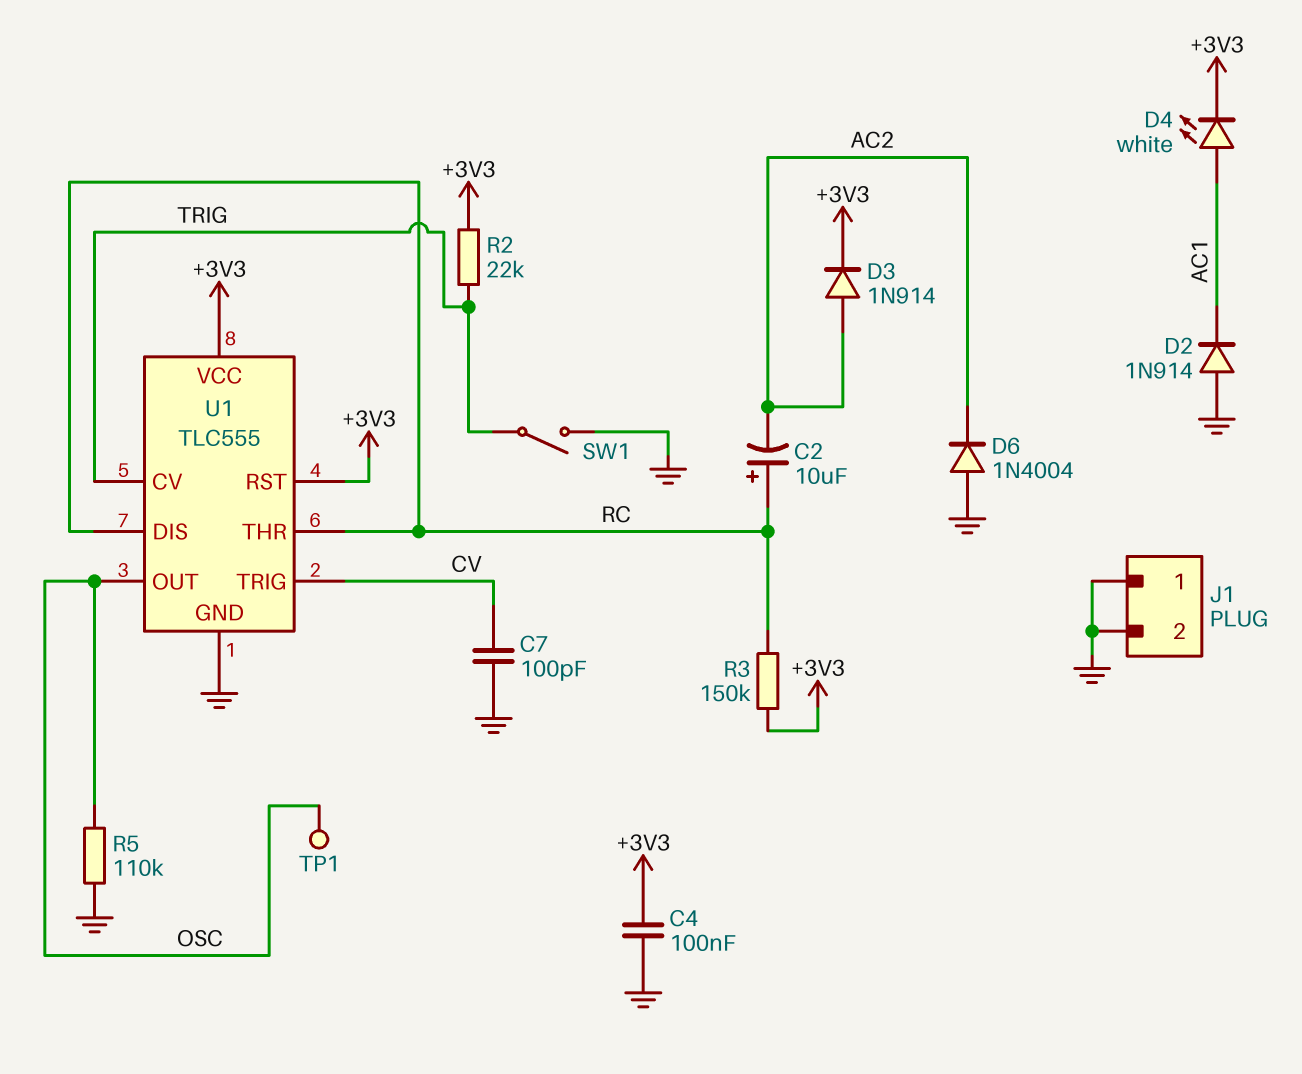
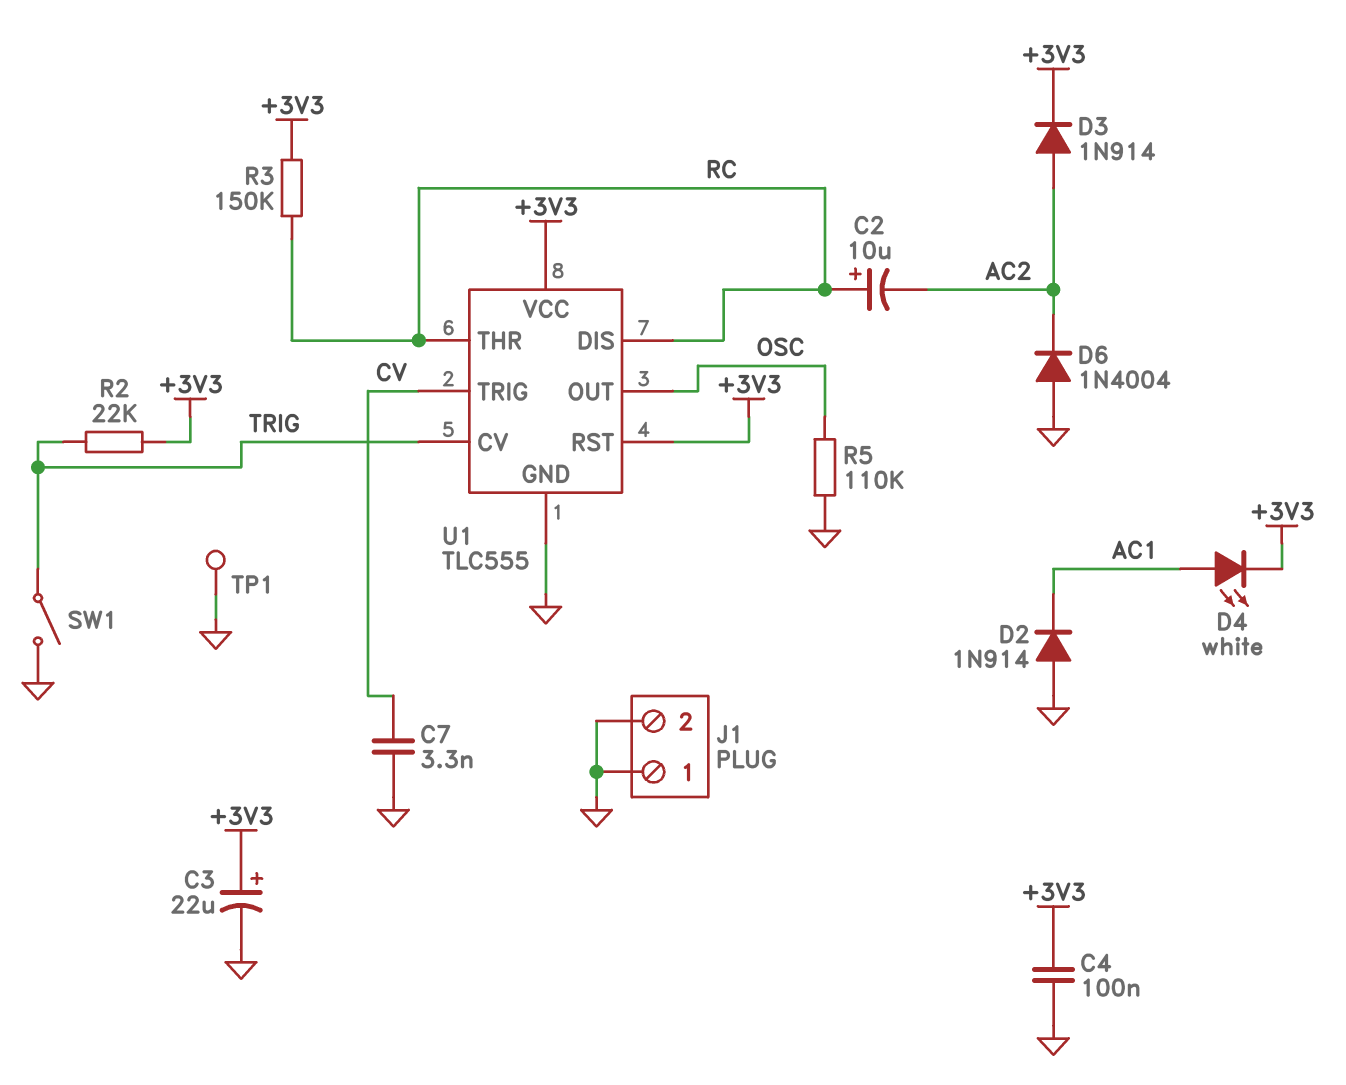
C3: none -> 22uF (plus +3V3, minus GND)
C7: 100pF (CV, GND) -> 3.3nF (CV, GND)
TP1: test point (OSC) -> test point (GND)

